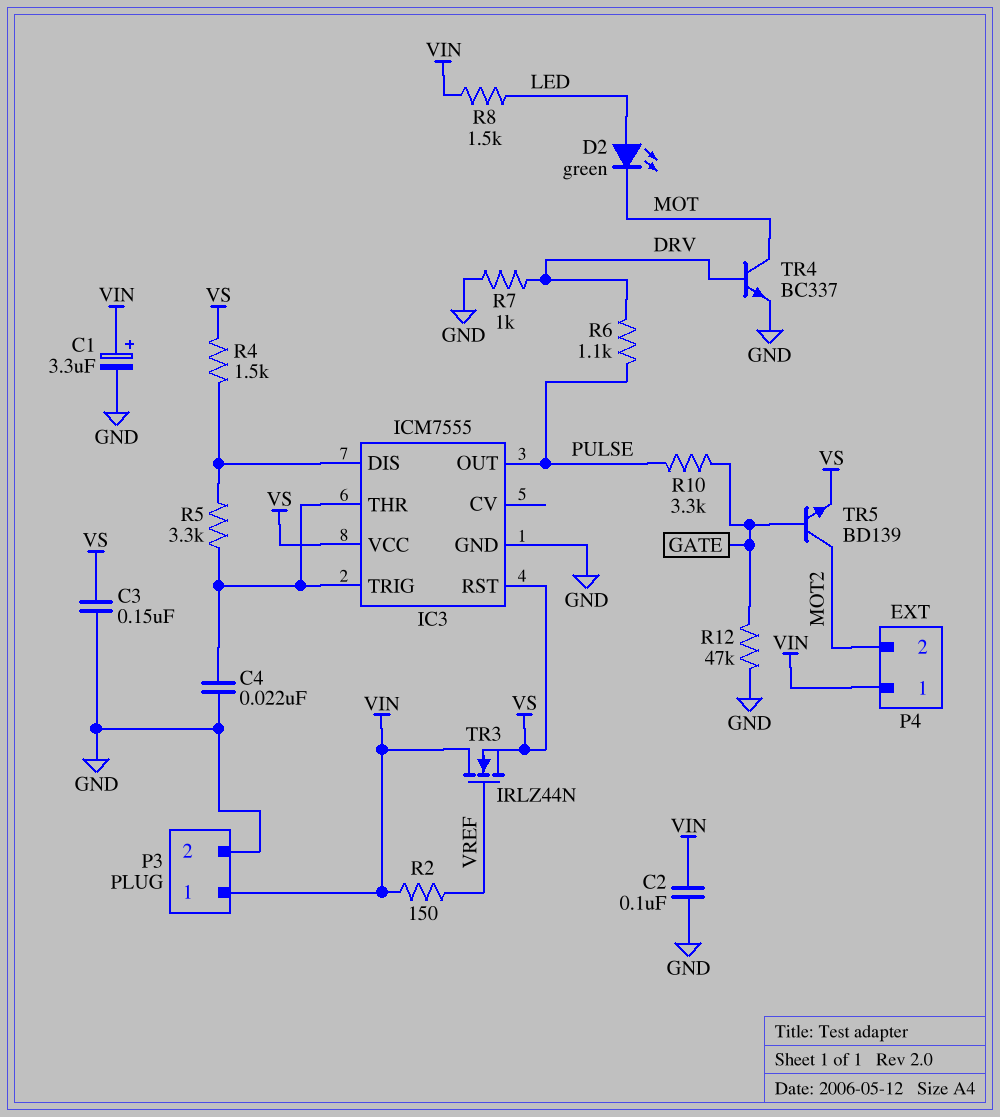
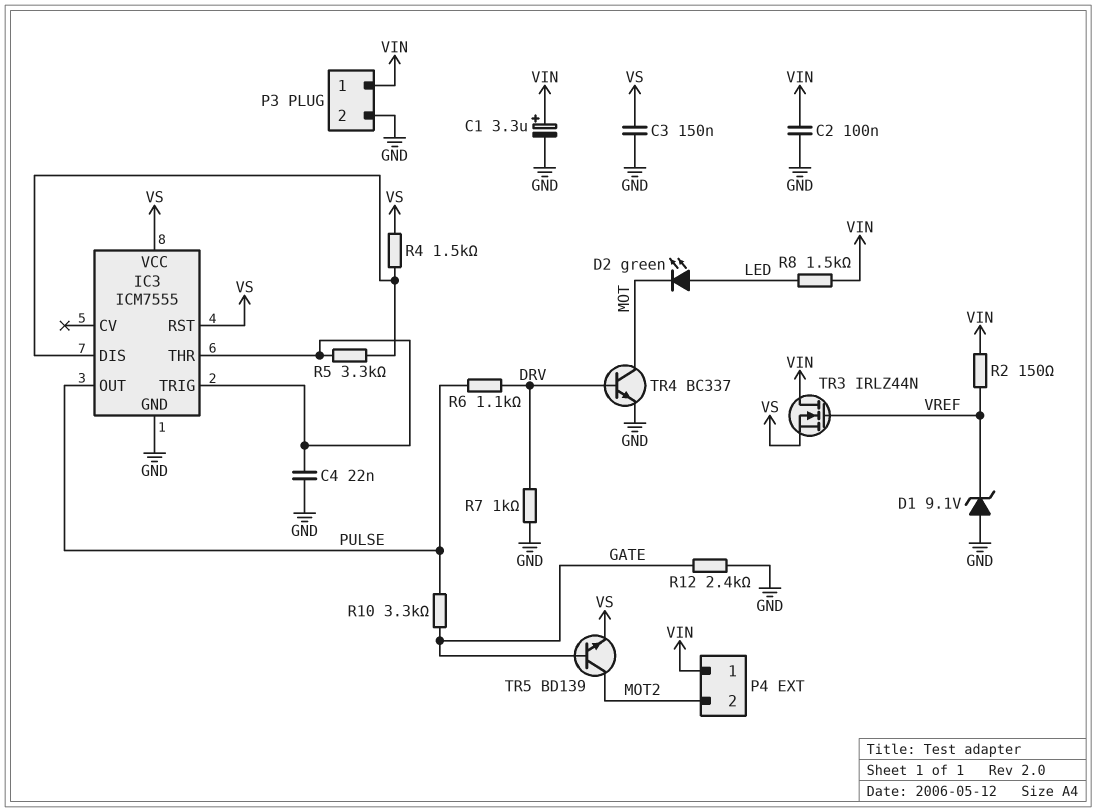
D1: none -> zener 9.1V (A GND, K VREF)
R12: 47k (GATE, GND) -> 2.4k (GATE, GND)

